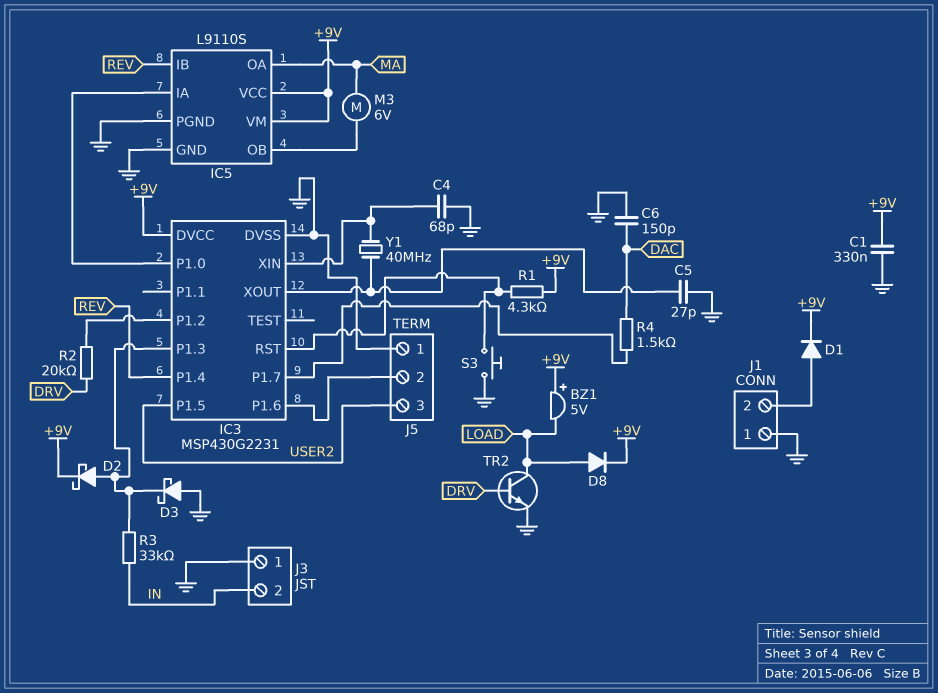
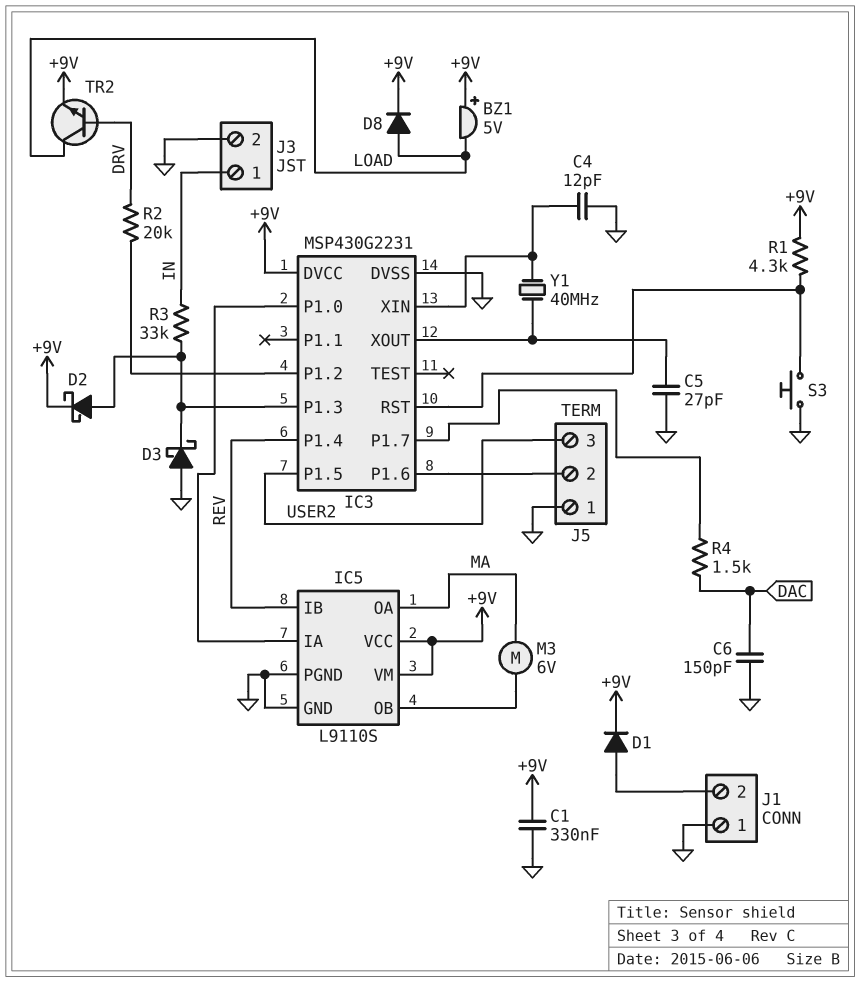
C4: 68pF (GND, IC3/XIN) -> 12pF (GND, IC3/XIN)
J3 pin 1: GND -> IN
J3 pin 2: IN -> GND
TR2: NPN (B DRV, C LOAD, E GND) -> NPN (B DRV, C LOAD, E +9V)

